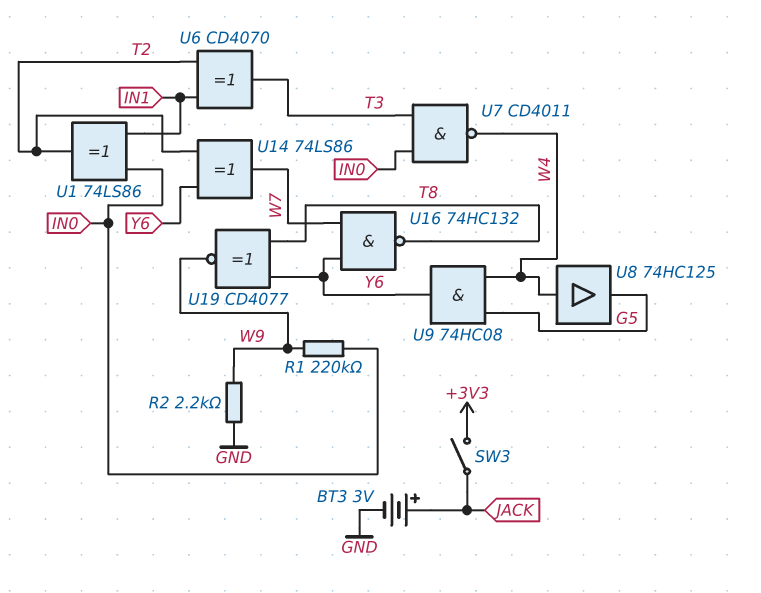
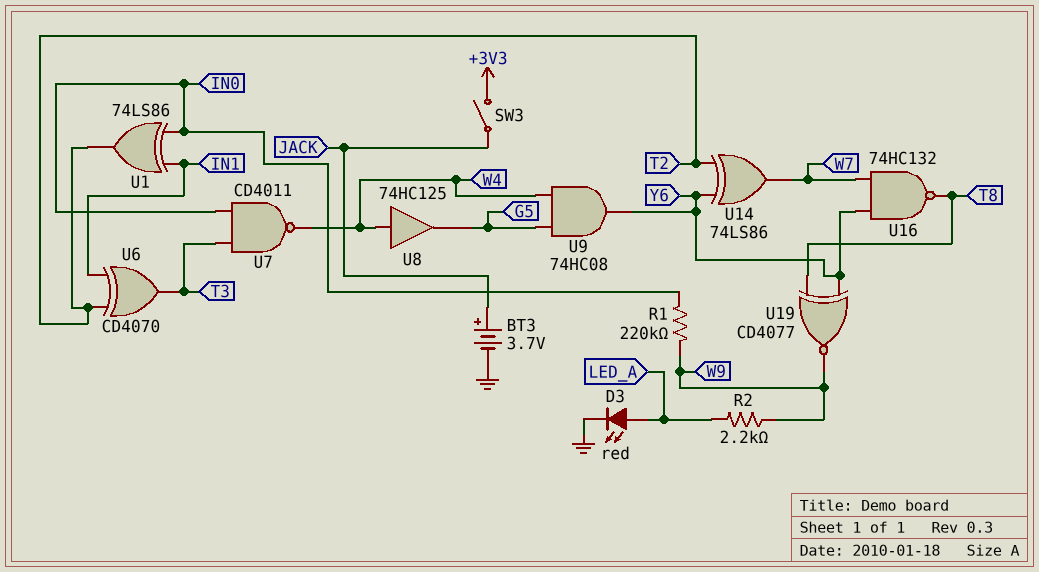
BT3: 3V (plus JACK, minus GND) -> 3.7V (plus JACK, minus GND)
D3: none -> LED red (A LED_A, K GND)
R2: 2.2k (GND, W9) -> 2.2k (LED_A, W9)

